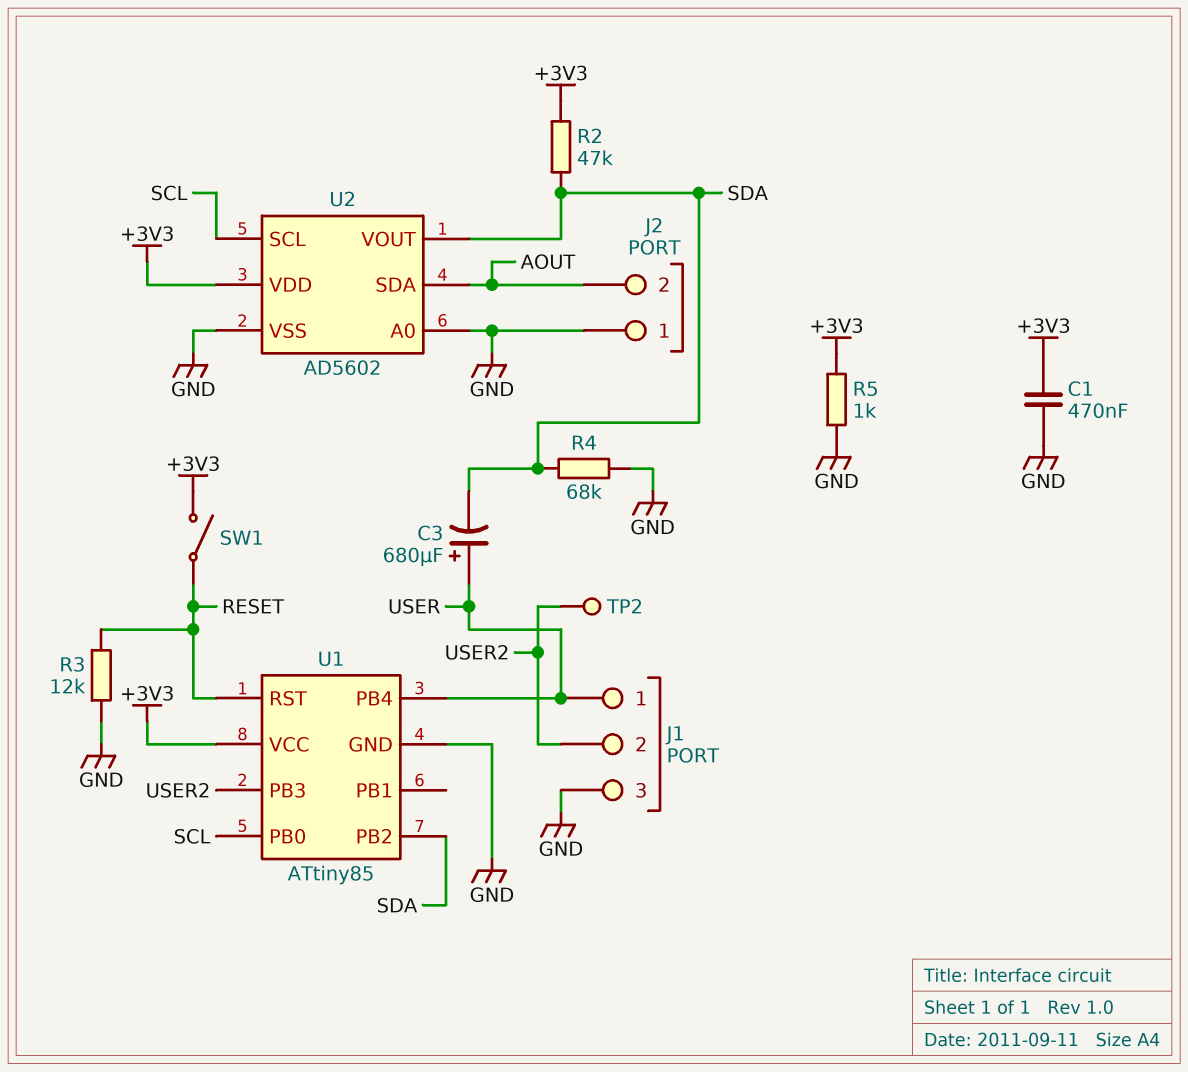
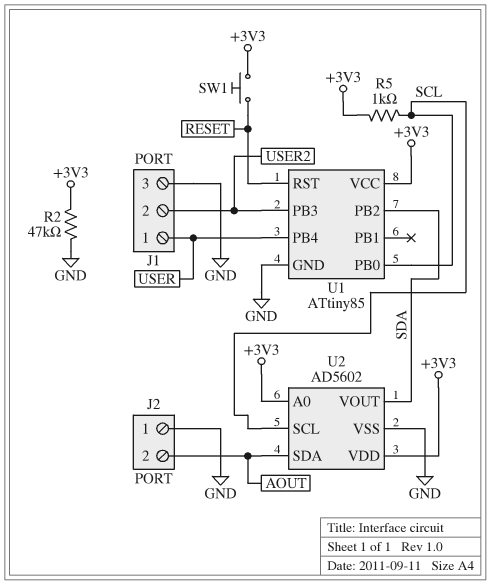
C1: 470nF (+3V3, GND) -> none
C3: 680uF (plus USER, minus SDA) -> none
R2: 47k (+3V3, SDA) -> 47k (+3V3, GND)
R3: 12k (GND, RESET) -> none
R4: 68k (GND, SDA) -> none
R5: 1k (+3V3, GND) -> 1k (+3V3, SCL)
SW1: switch (+3V3, RESET) -> button (+3V3, RESET)
TP2: test point (USER2) -> none
U2 pin A0: GND -> +3V3

